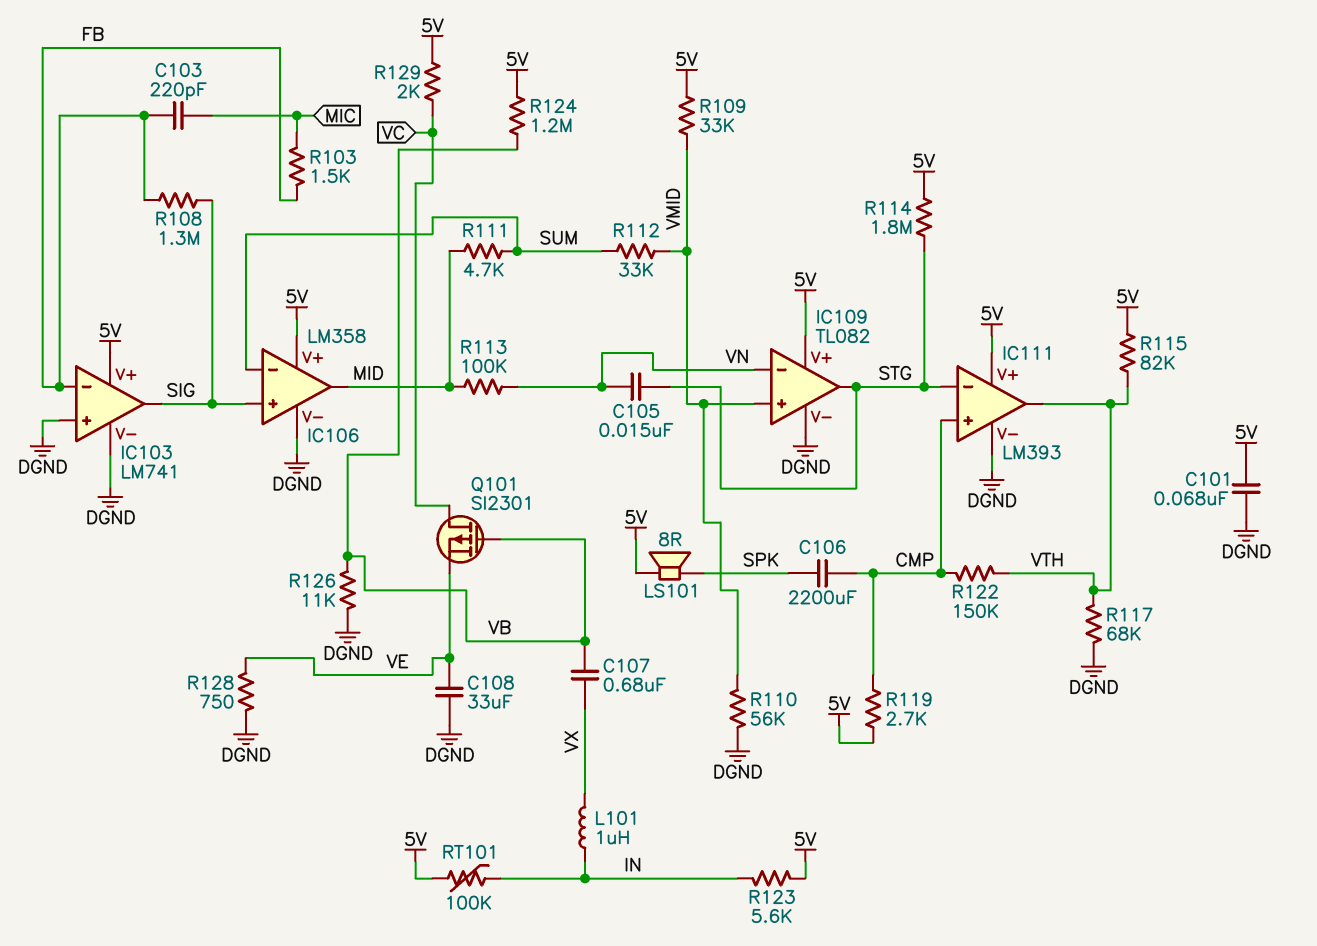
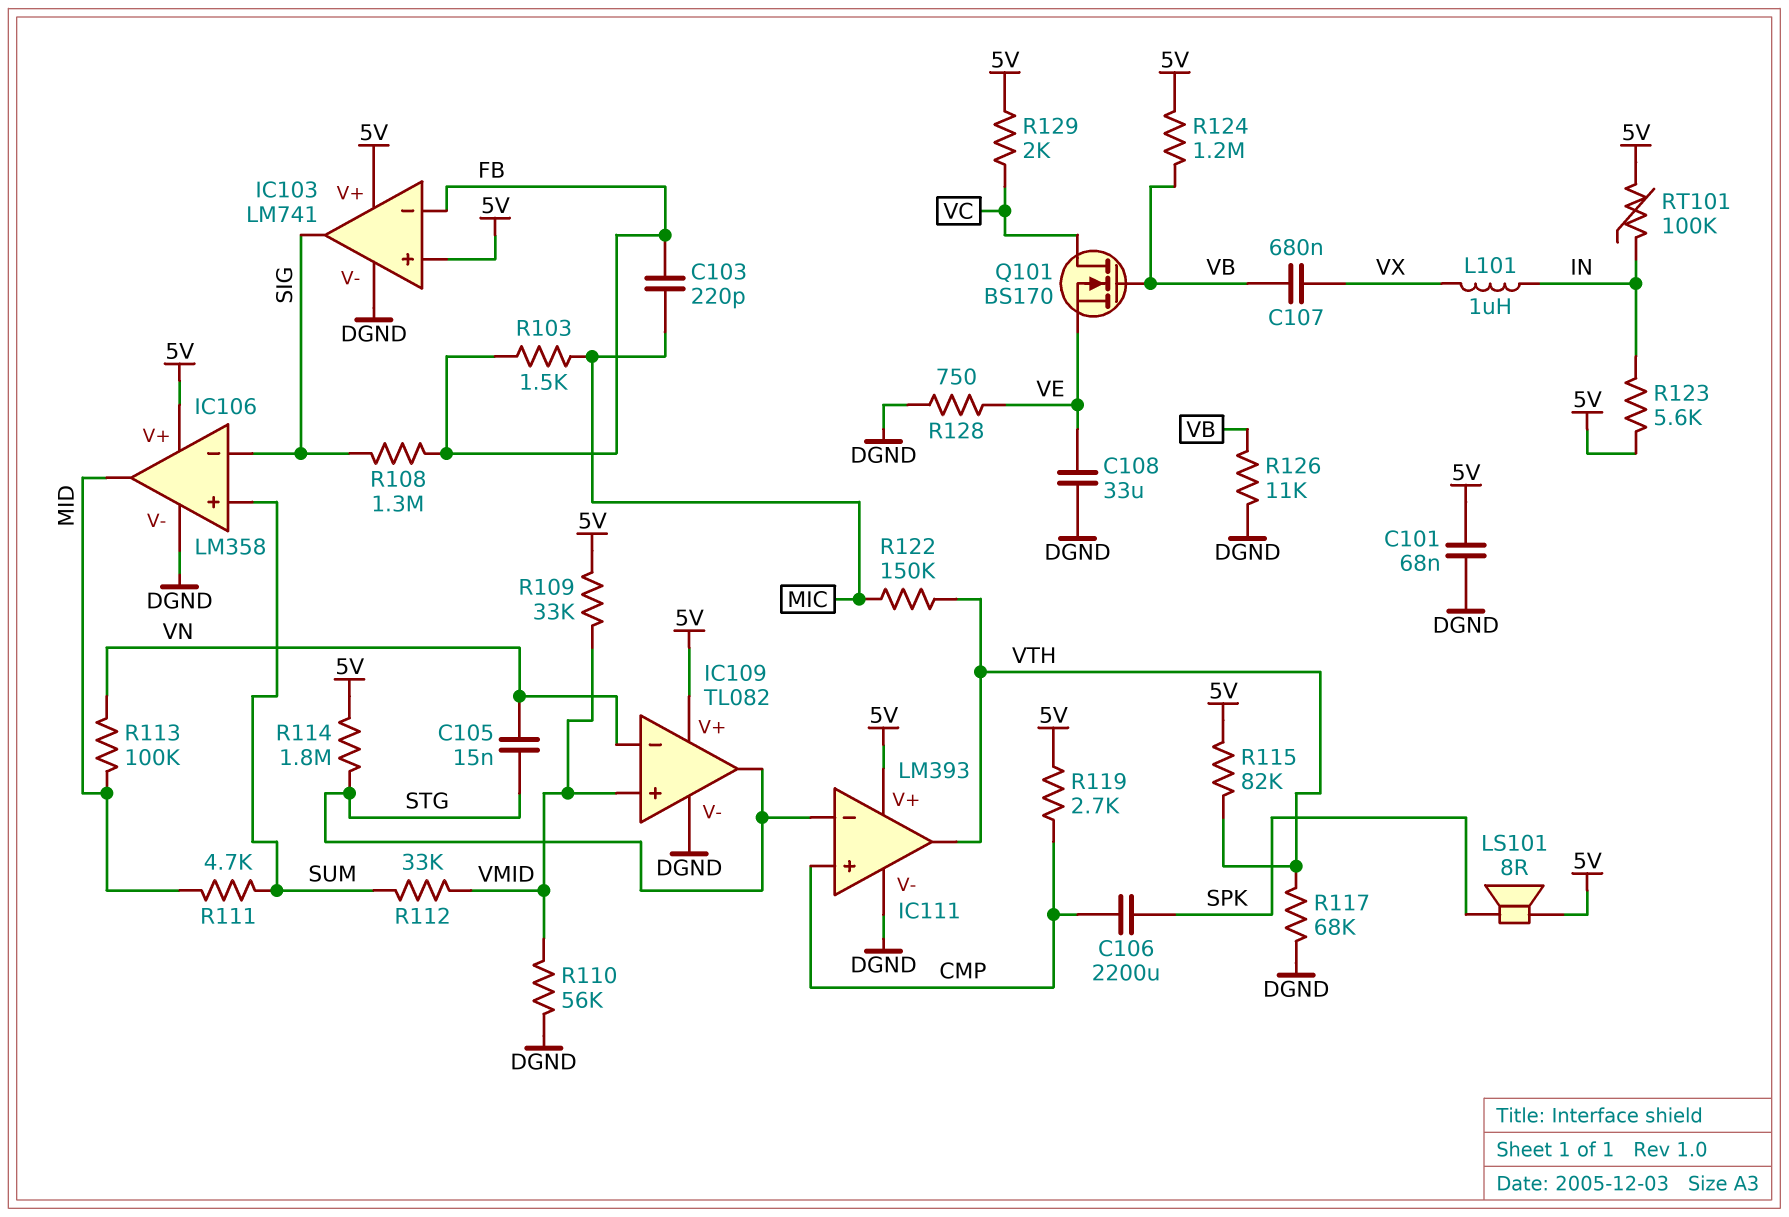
IC103 pin in+: DGND -> 5V
IC106 pin in+: SIG -> SUM
IC106 pin in-: SUM -> SIG
Q101: PMOS SI2301 (G VB, D VC, S VE) -> NMOS BS170 (G VB, D VC, S VE)
R122: 150k (CMP, VTH) -> 150k (MIC, VTH)

